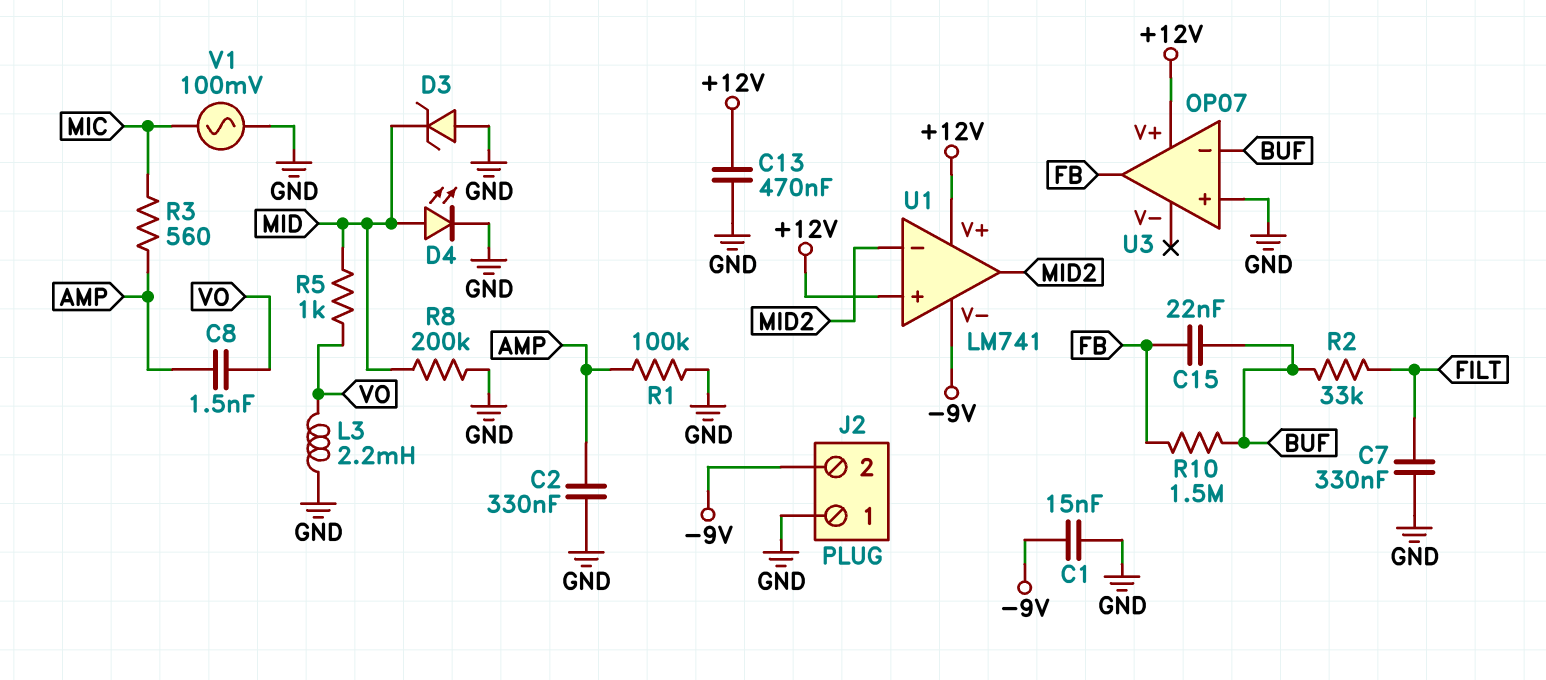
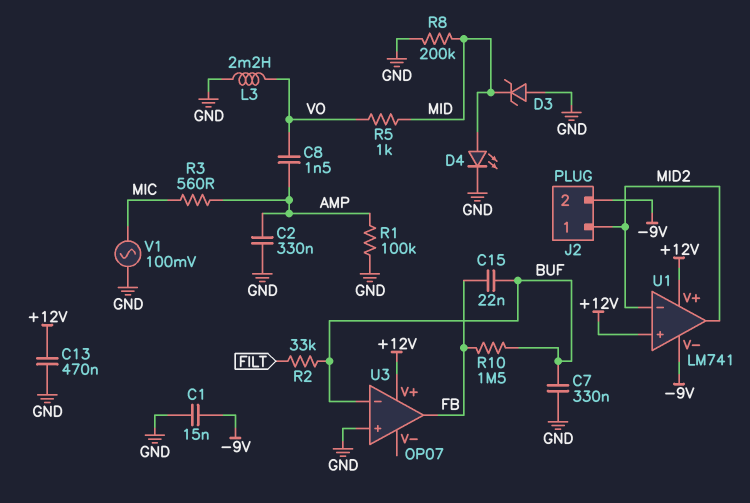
C7: 330nF (FILT, GND) -> 330nF (BUF, GND)
J2 pin 1: GND -> MID2

